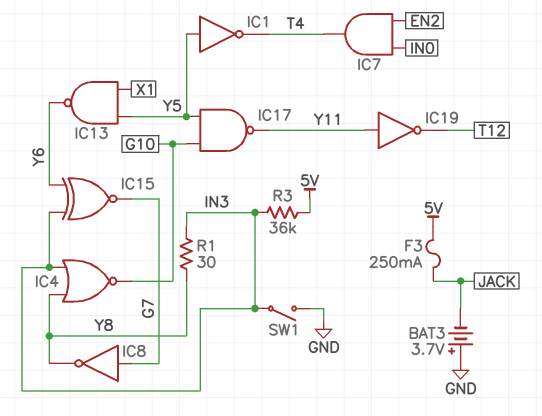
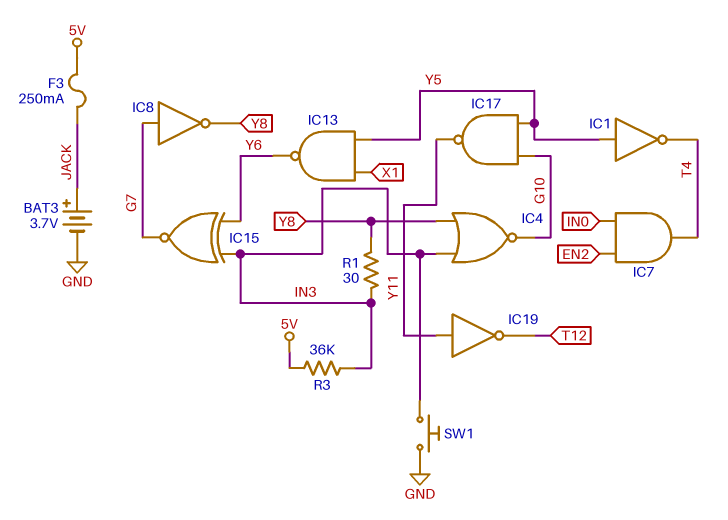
BAT3: 3.7V (plus GND, minus JACK) -> 3.7V (plus JACK, minus GND)
SW1: switch (GND, IN3) -> button (GND, IN3)

